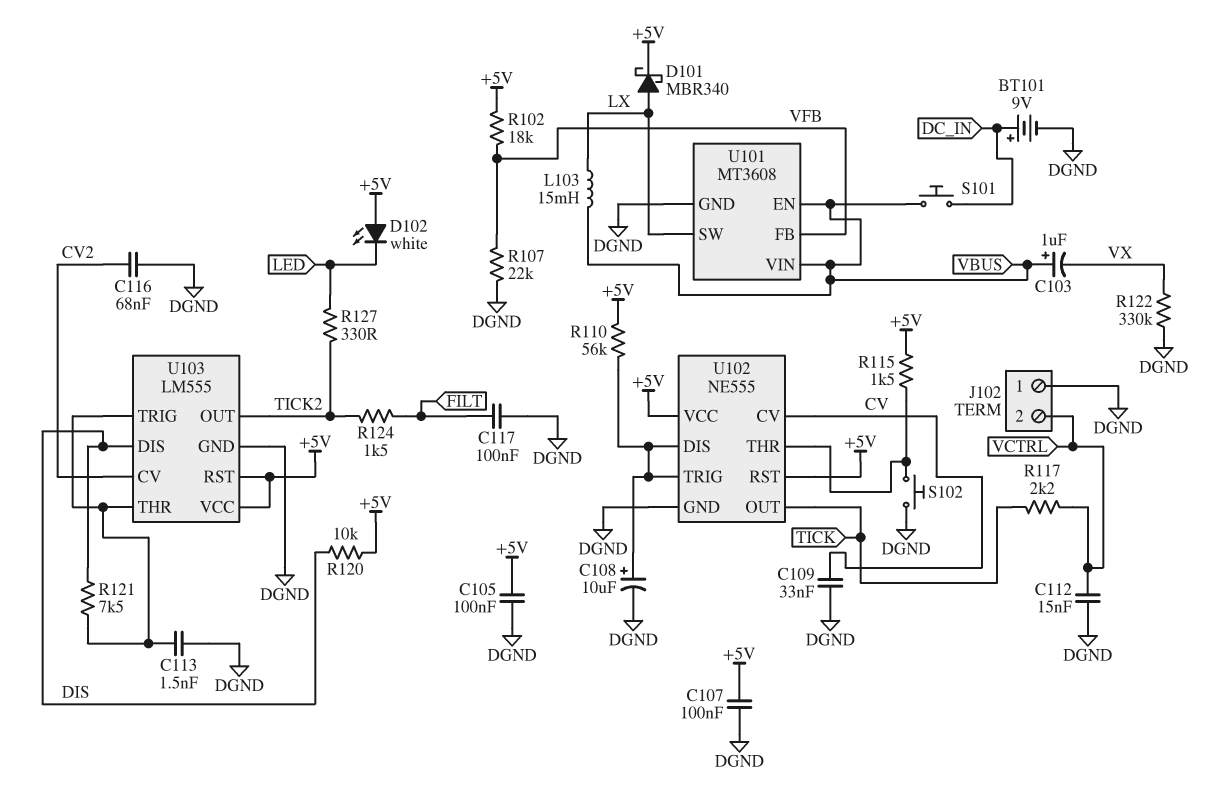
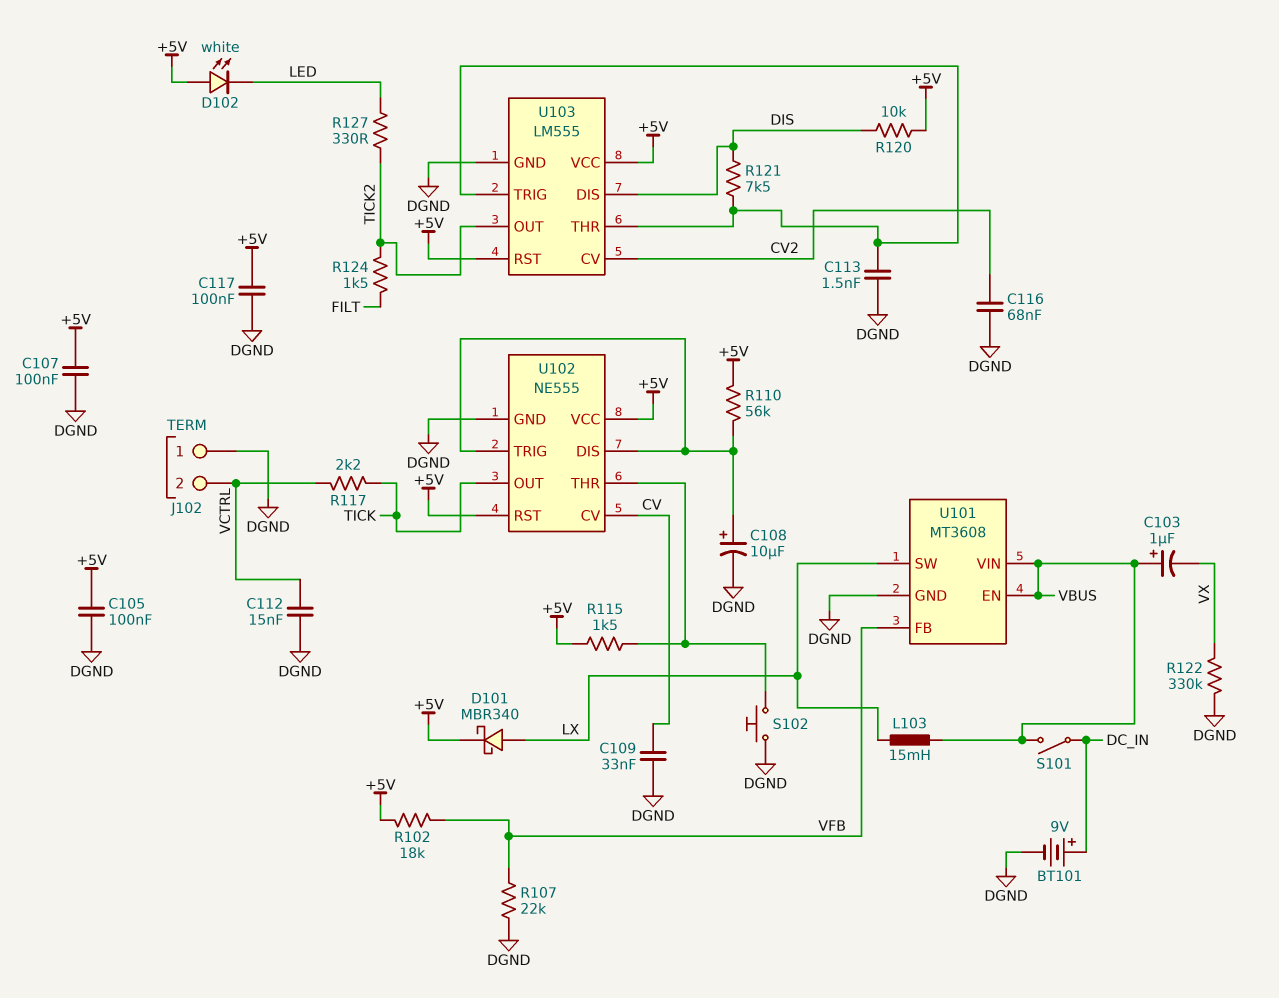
C117: 100nF (DGND, FILT) -> 100nF (+5V, DGND)
S101: button (DC_IN, VBUS) -> switch (DC_IN, VBUS)

